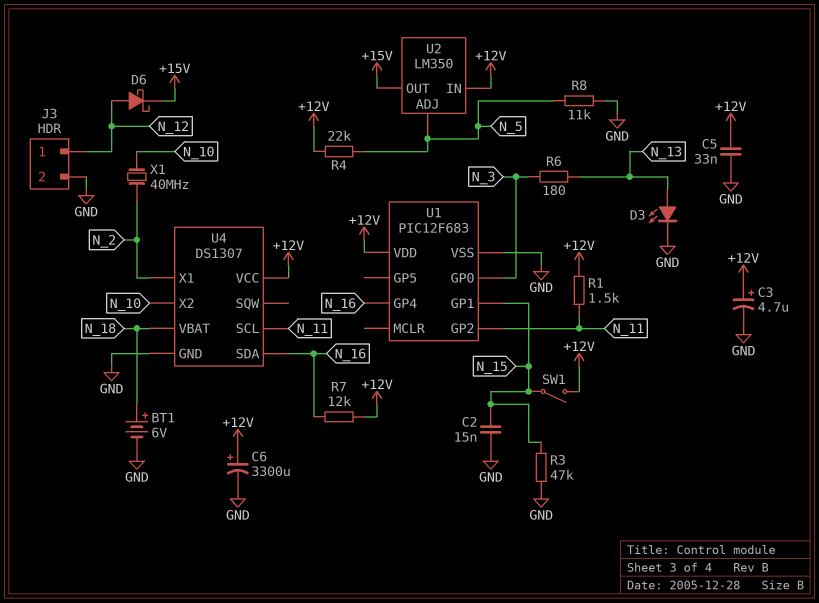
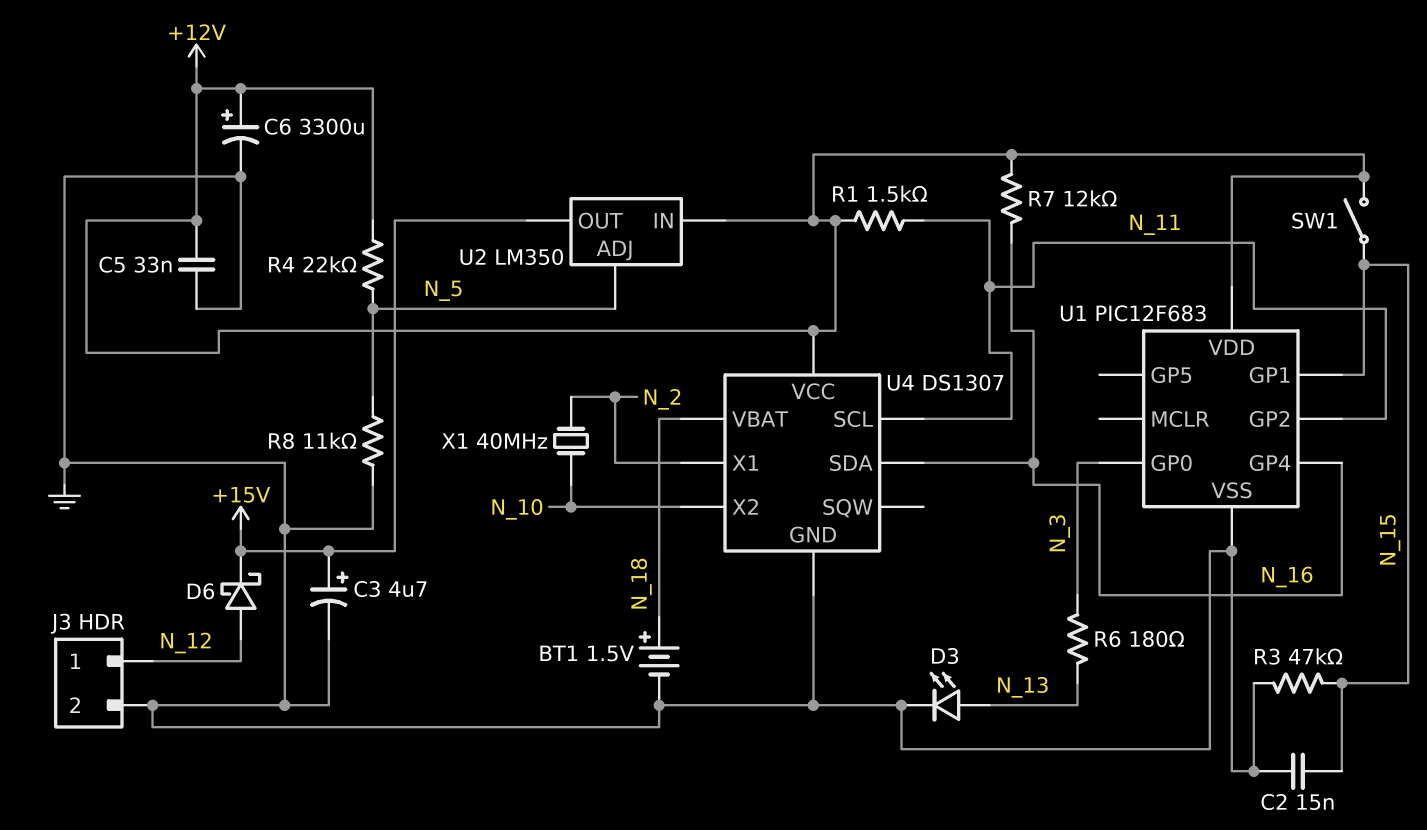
BT1: 6V (plus N_18, minus GND) -> 1.5V (plus N_18, minus GND)
C3: 4.7uF (plus +12V, minus GND) -> 4.7uF (plus +15V, minus GND)

